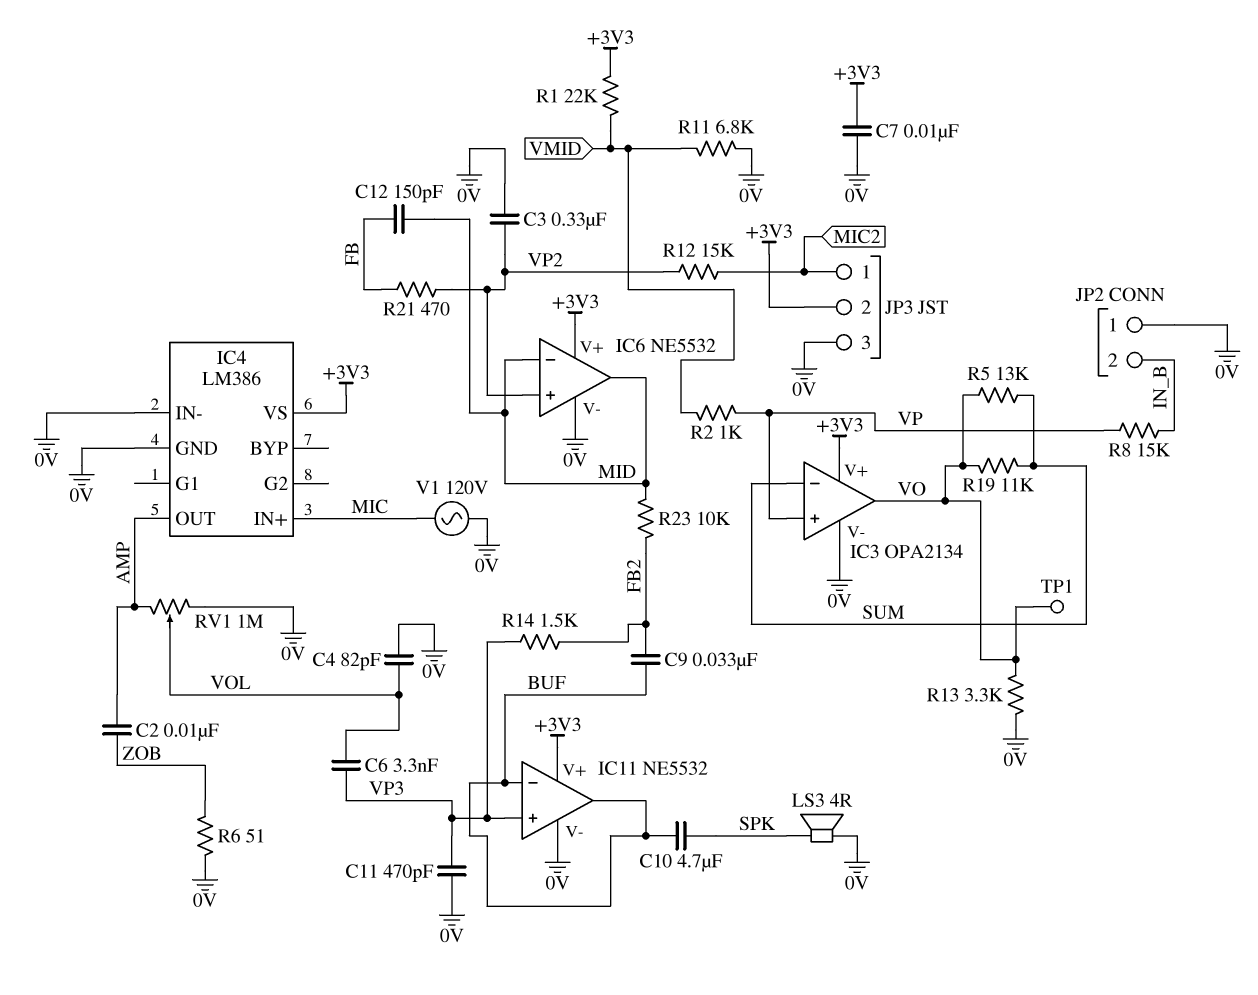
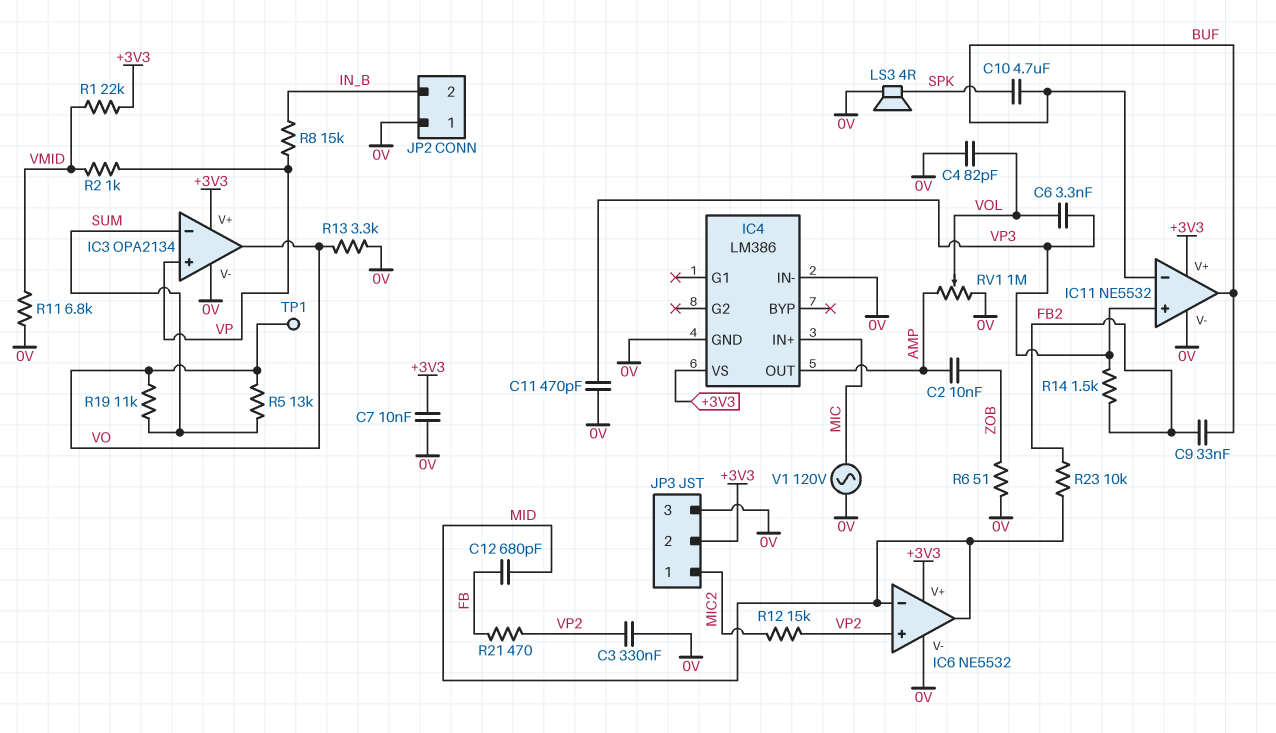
C12: 150pF (FB, MID) -> 680pF (FB, MID)

